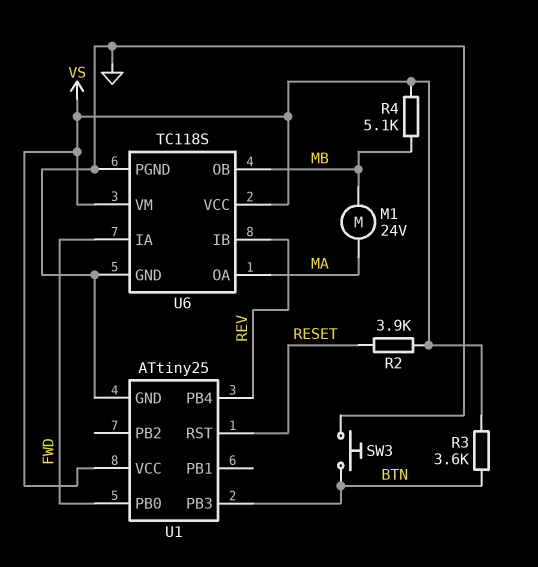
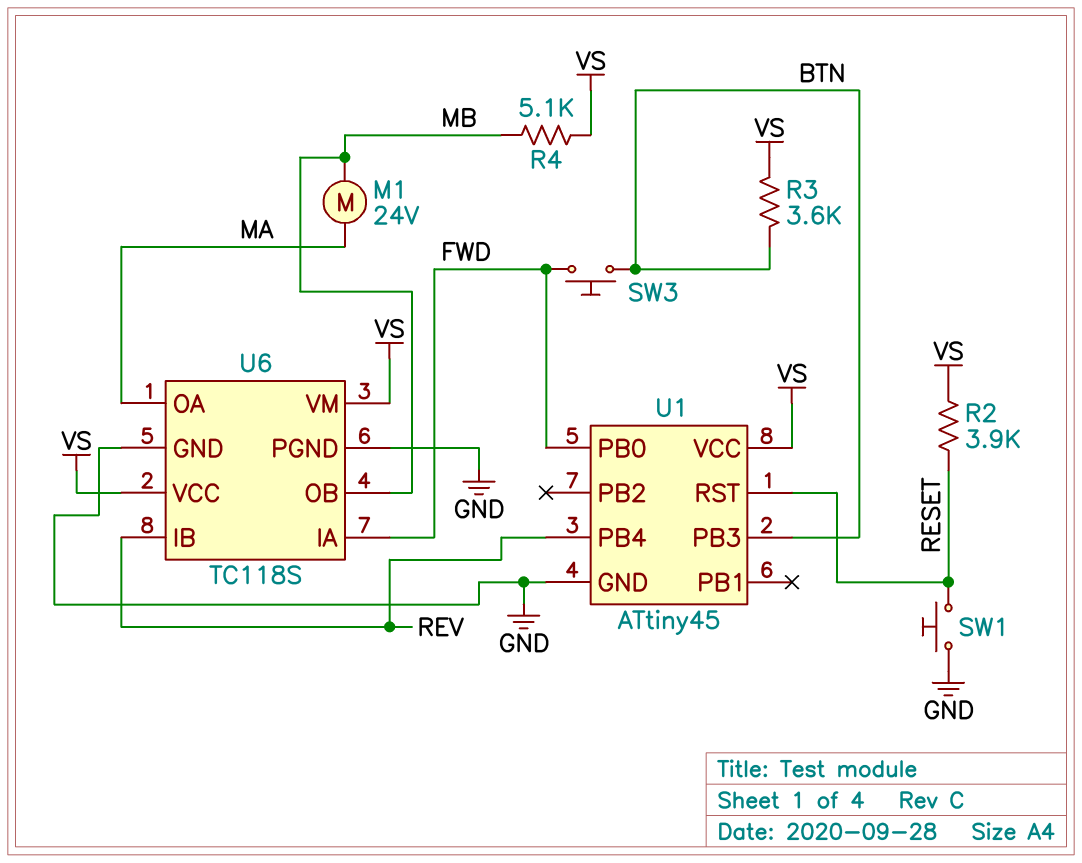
SW1: none -> button (GND, RESET)
SW3: button (BTN, GND) -> button (BTN, FWD)
U1: ATtiny25 -> ATtiny45

